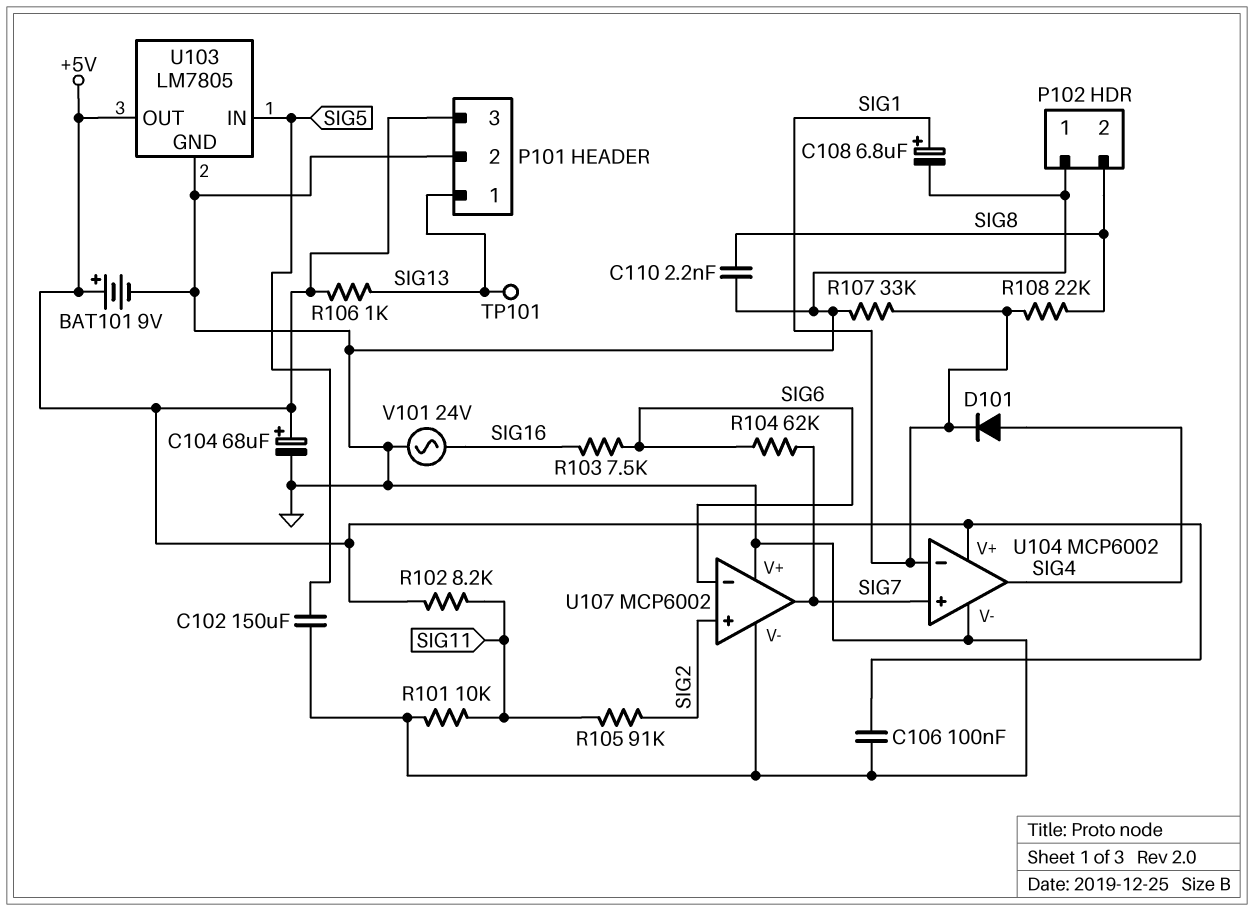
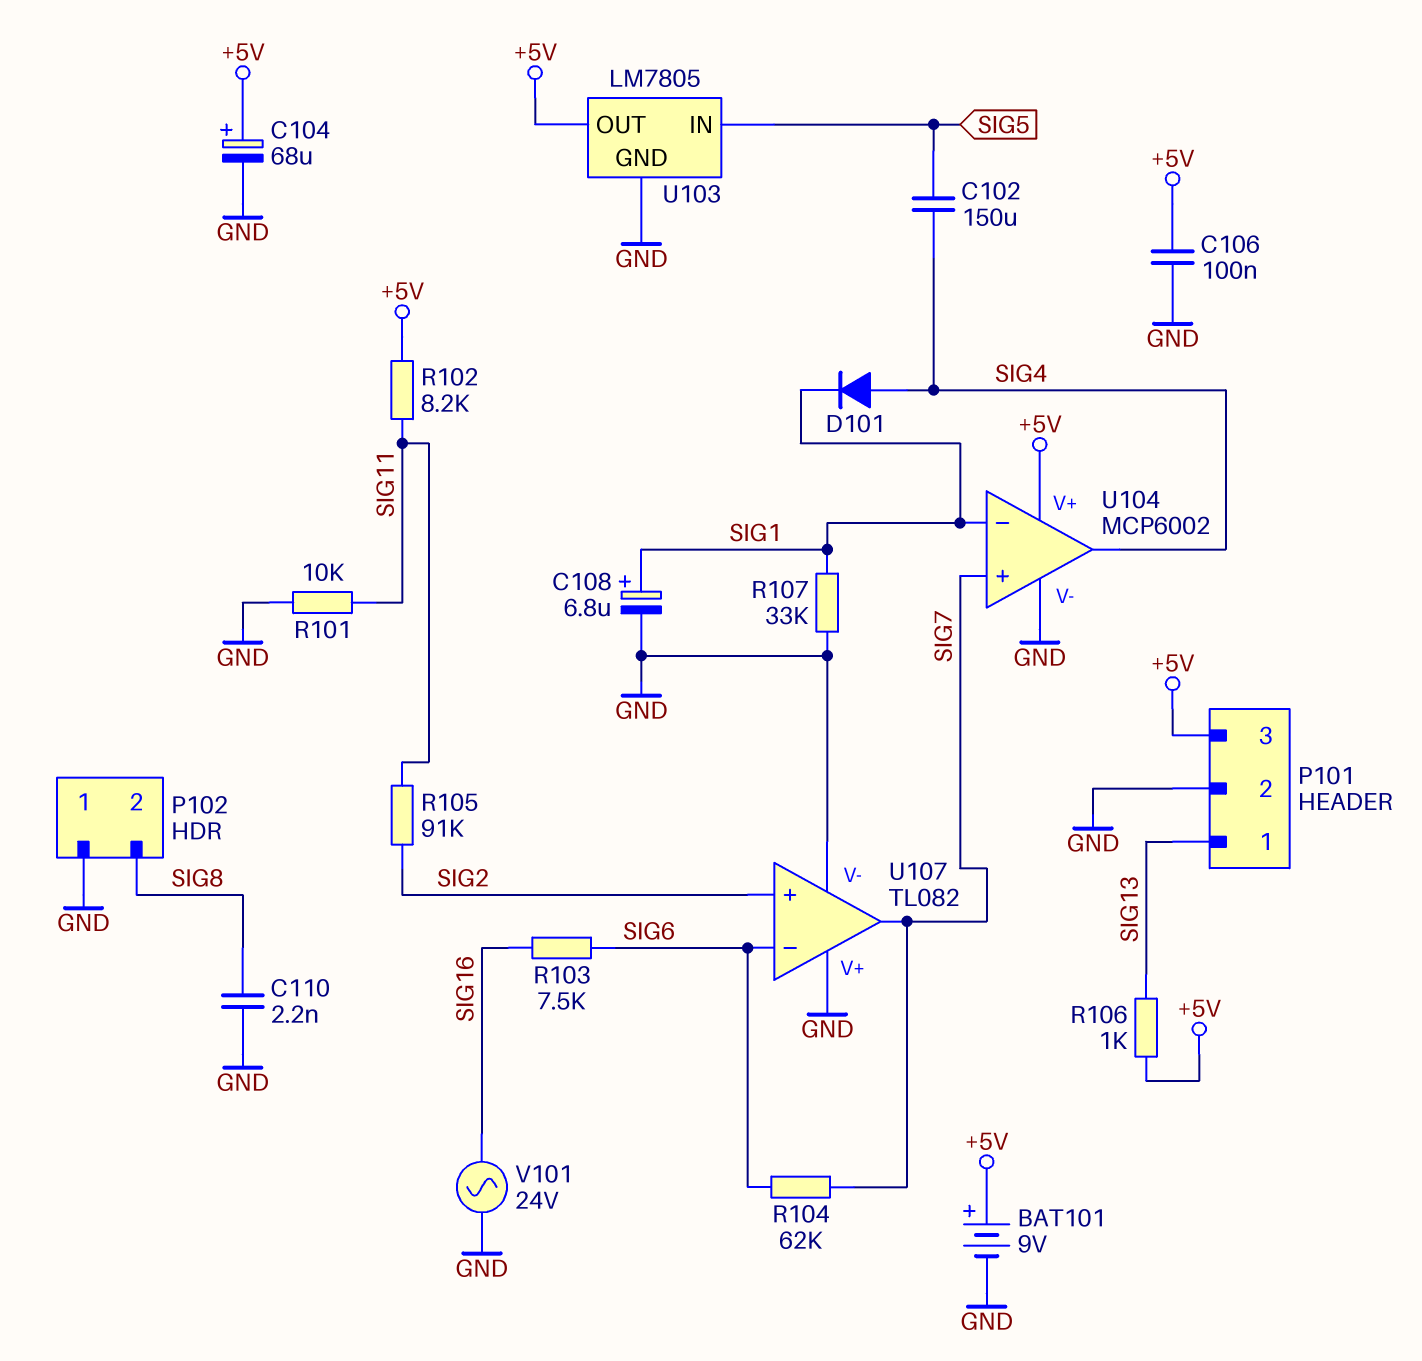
C102: 150uF (GND, SIG5) -> 150uF (SIG4, SIG5)
R108: 22k (SIG1, SIG8) -> none
TP101: test point (SIG13) -> none
U107: MCP6002 -> TL082

